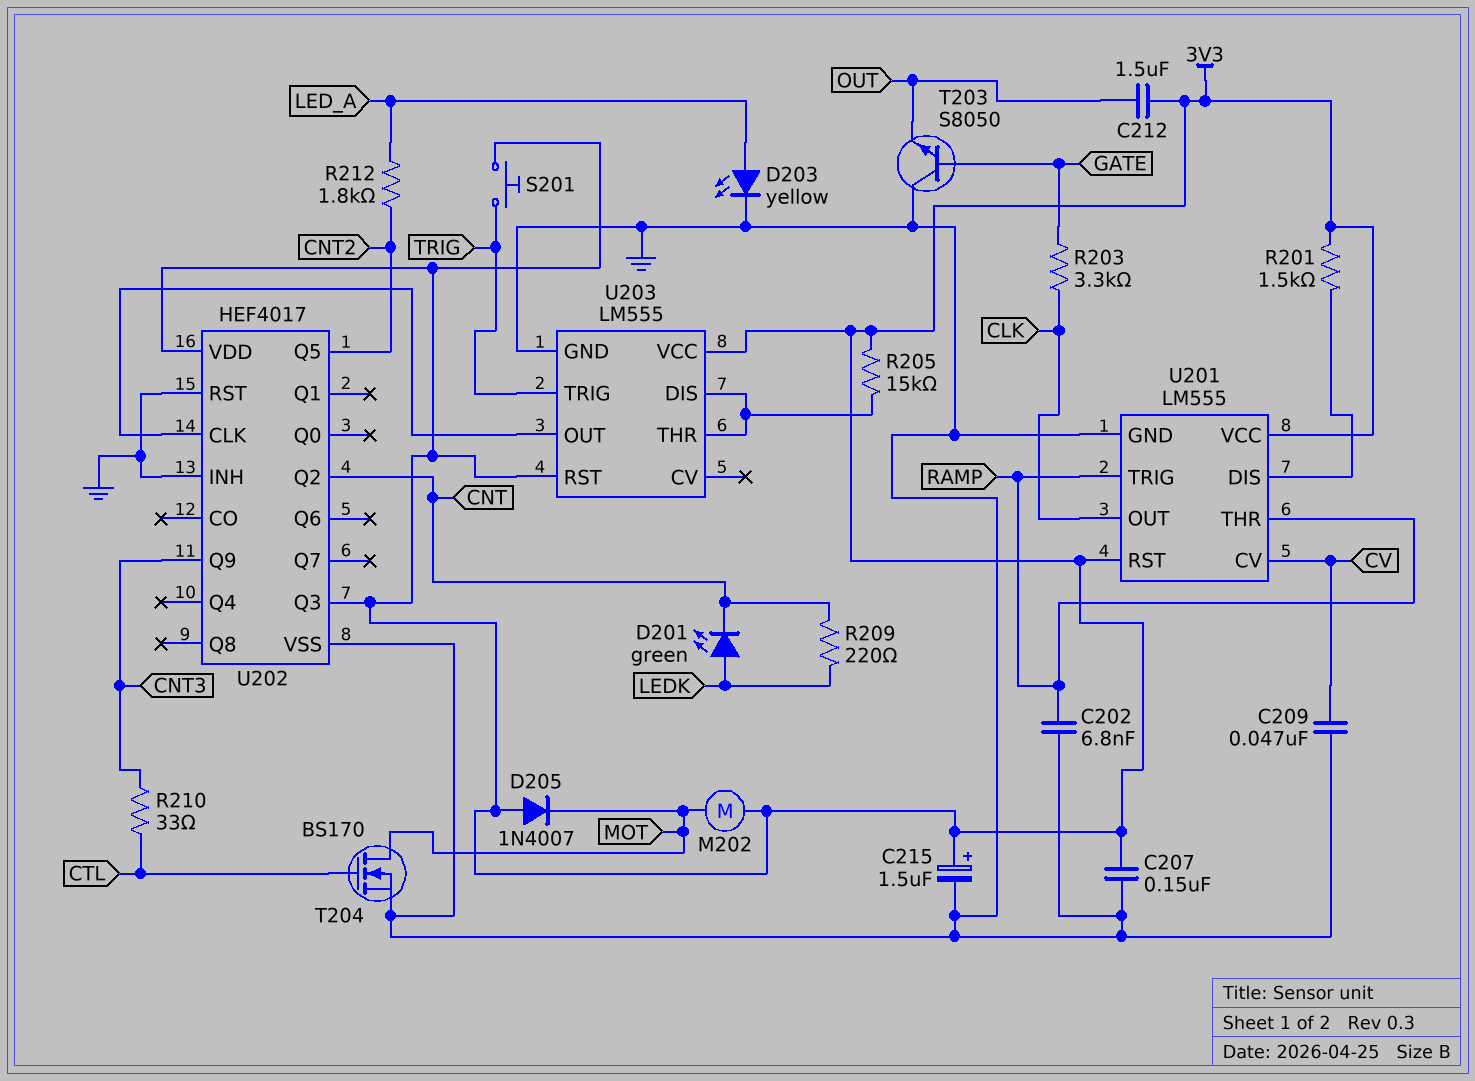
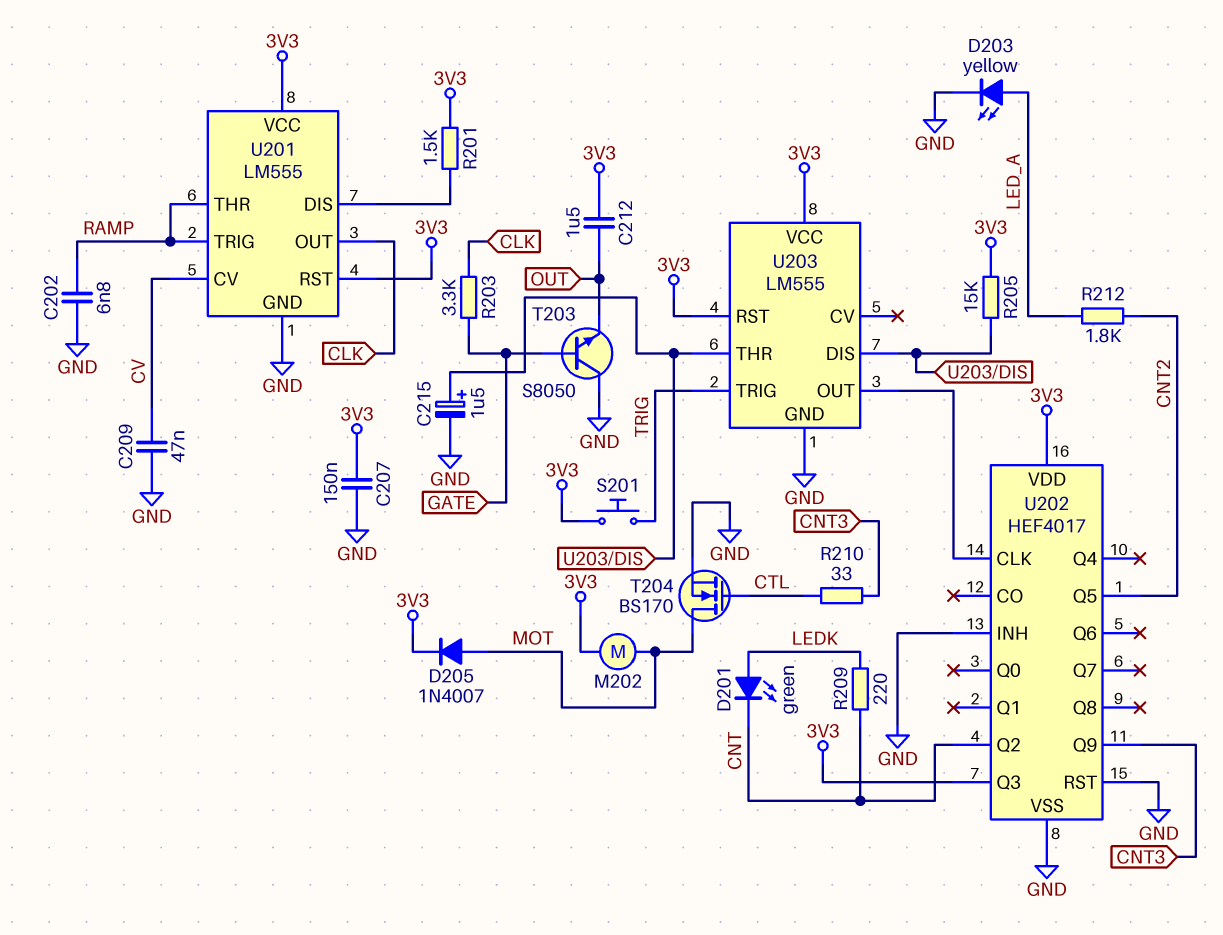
C215: 1.5uF (plus 3V3, minus GND) -> 1.5uF (plus U203/DIS, minus GND)
D205: diode 1N4007 (A 3V3, K MOT) -> diode 1N4007 (A MOT, K 3V3)

